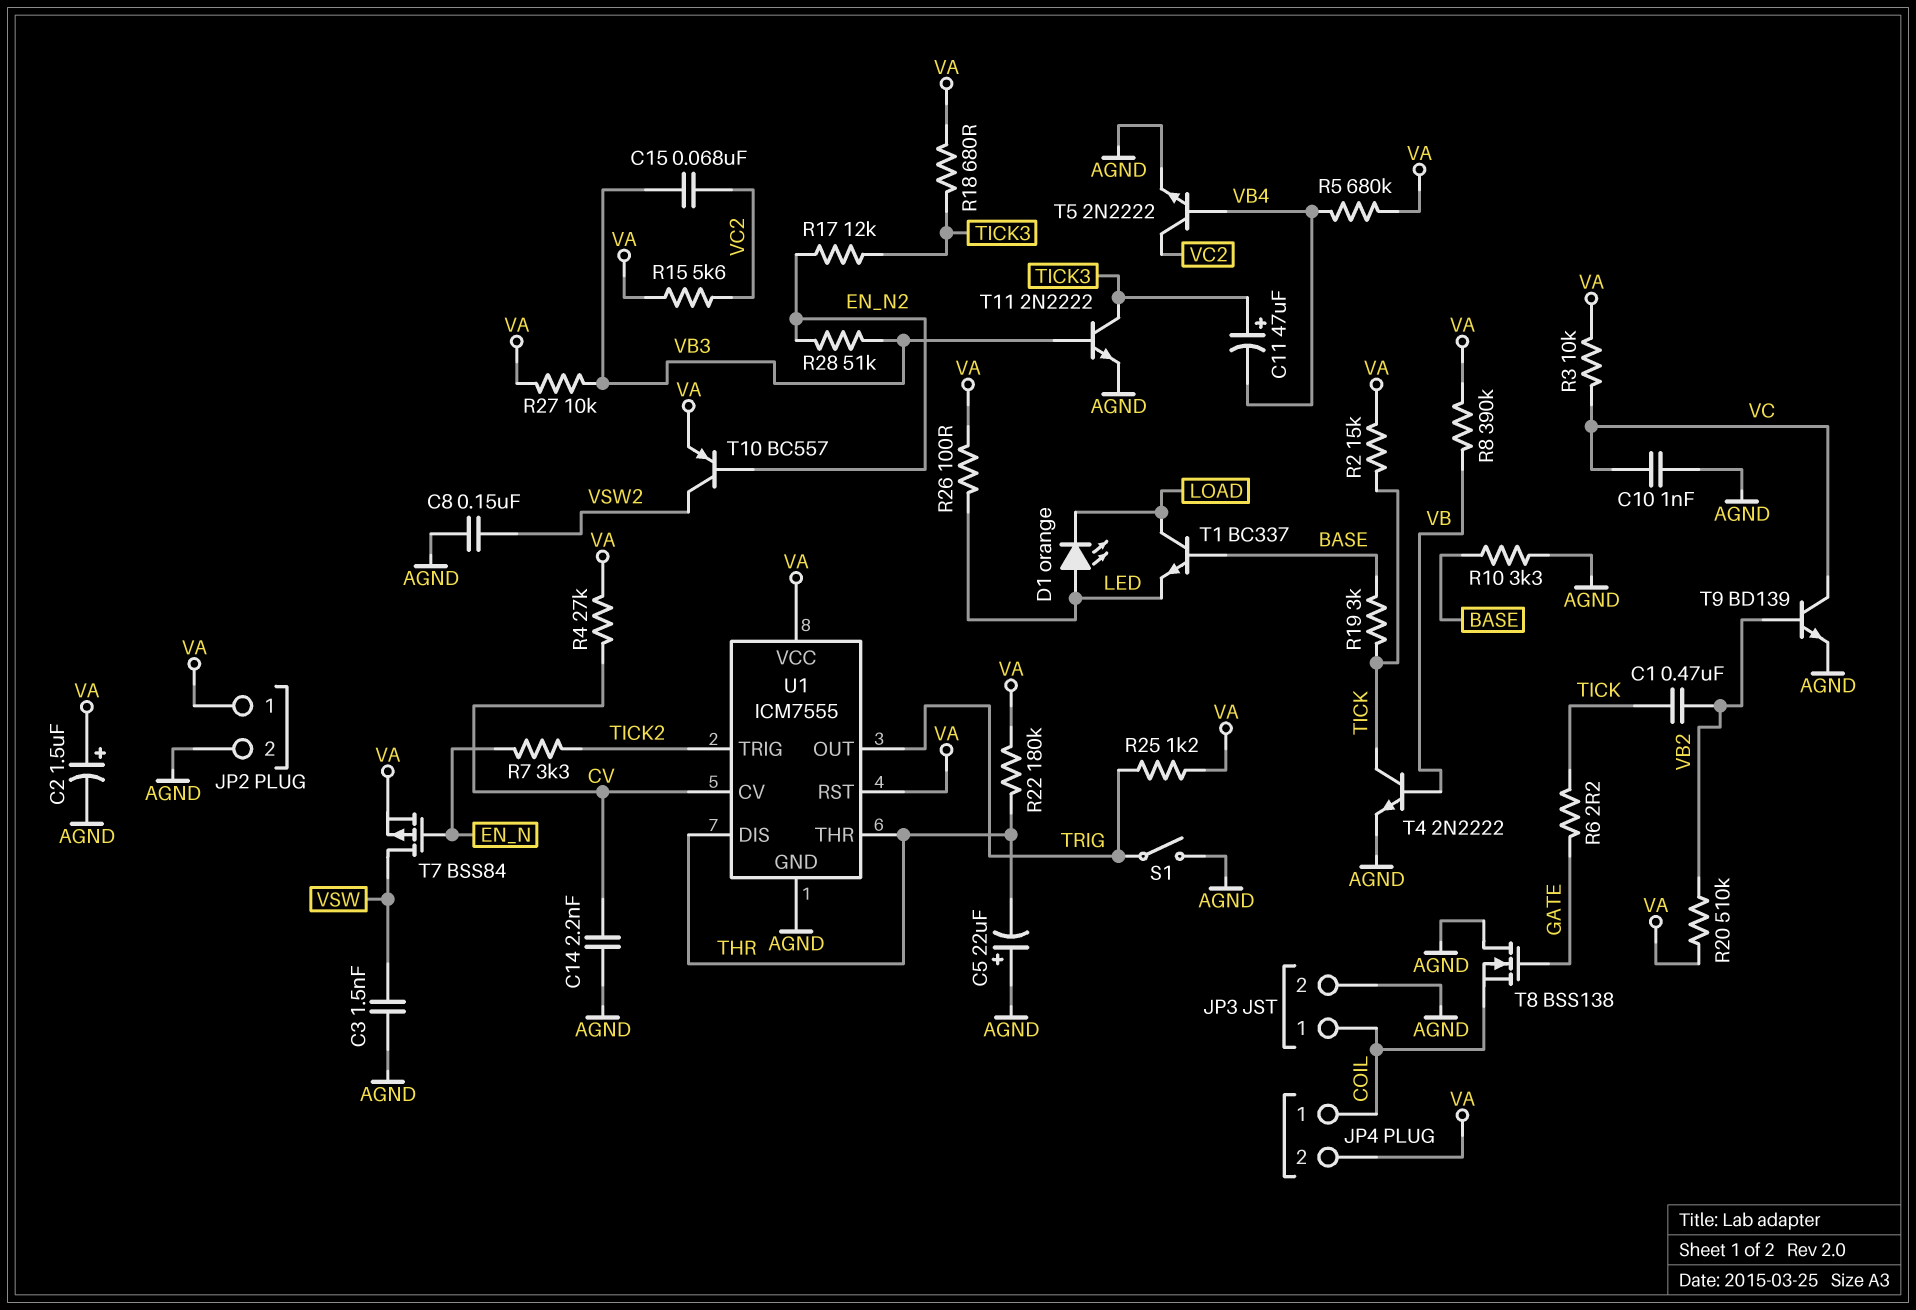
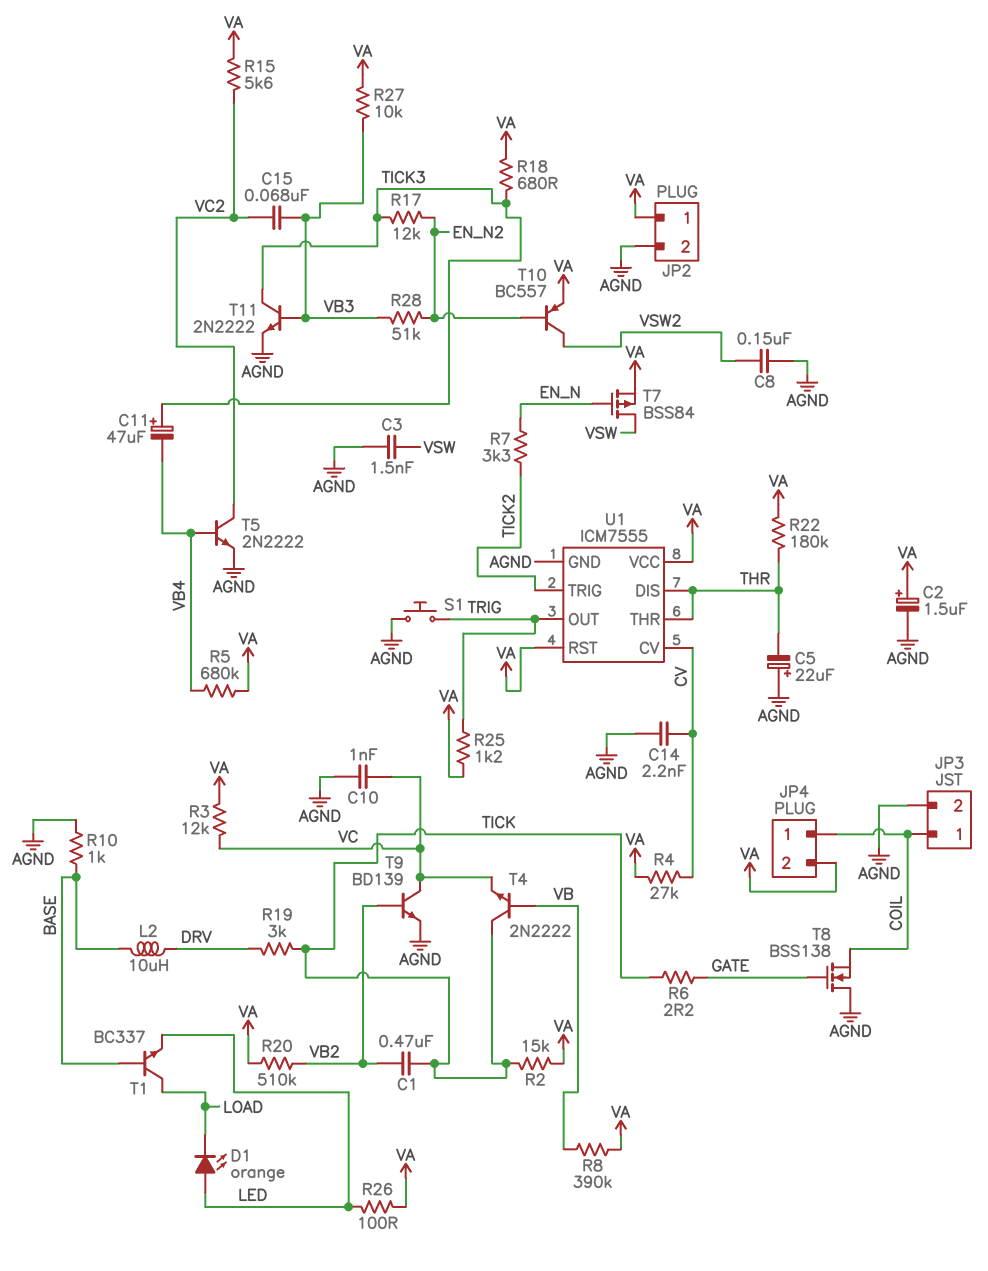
L2: none -> 10uH (BASE, DRV)
R3: 10k (VA, VC) -> 12k (VA, VC)
R10: 3.3k (AGND, BASE) -> 1k (AGND, BASE)
R19: 3k (BASE, TICK) -> 3k (DRV, TICK)
S1: switch (AGND, TRIG) -> button (AGND, TRIG)
T4: NPN 2N2222 (B VB, C TICK, E AGND) -> NPN 2N2222 (B VB, C TICK, E VC)

